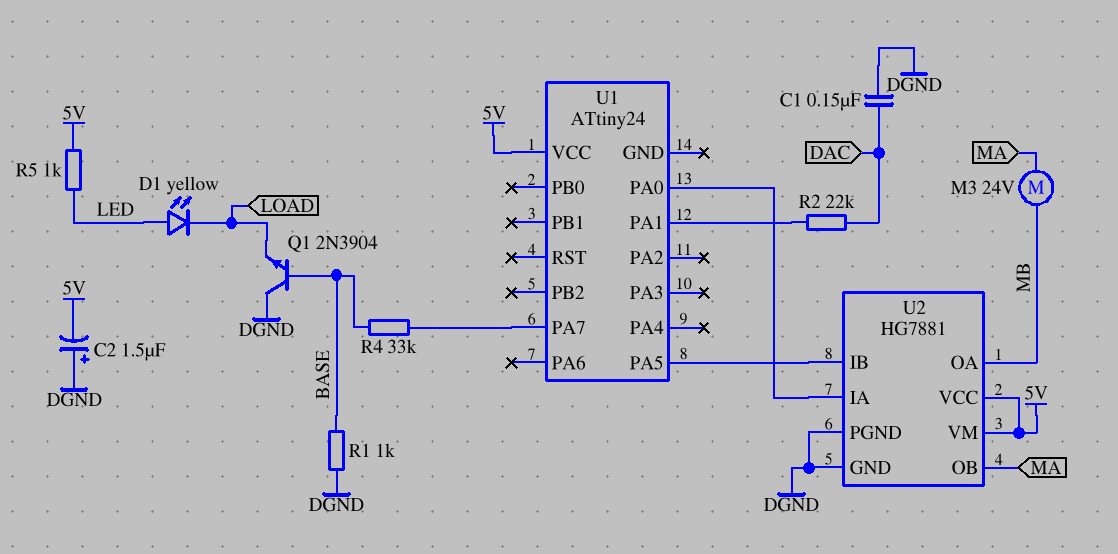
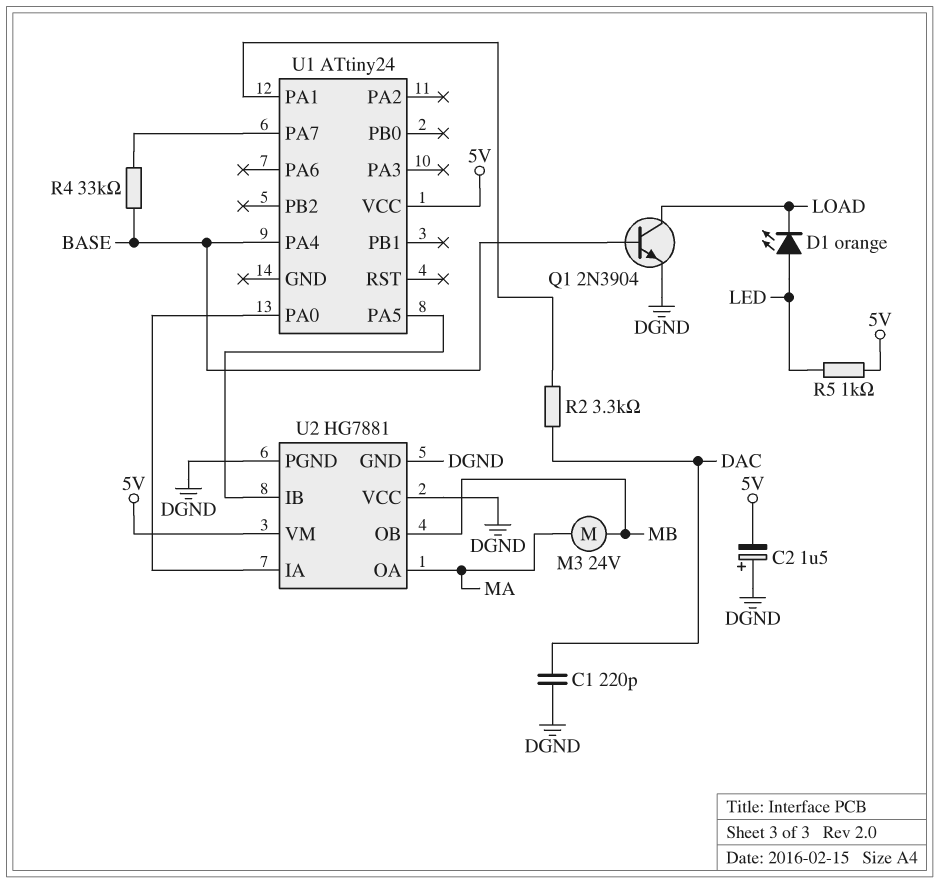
C1: 150nF (DAC, DGND) -> 220pF (DAC, DGND)
D1: LED yellow (A LED, K LOAD) -> LED orange (A LED, K LOAD)
Q1: NPN 2N3904 (B BASE, C DGND, E LOAD) -> NPN 2N3904 (B BASE, C LOAD, E DGND)
R1: 1k (BASE, DGND) -> none
R2: 22k (DAC, U1/PA1) -> 3.3k (DAC, U1/PA1)
U1 pin PA4: none -> BASE
U2 pin OA: MB -> MA
U2 pin OB: MA -> MB
U2 pin VCC: 5V -> DGND

